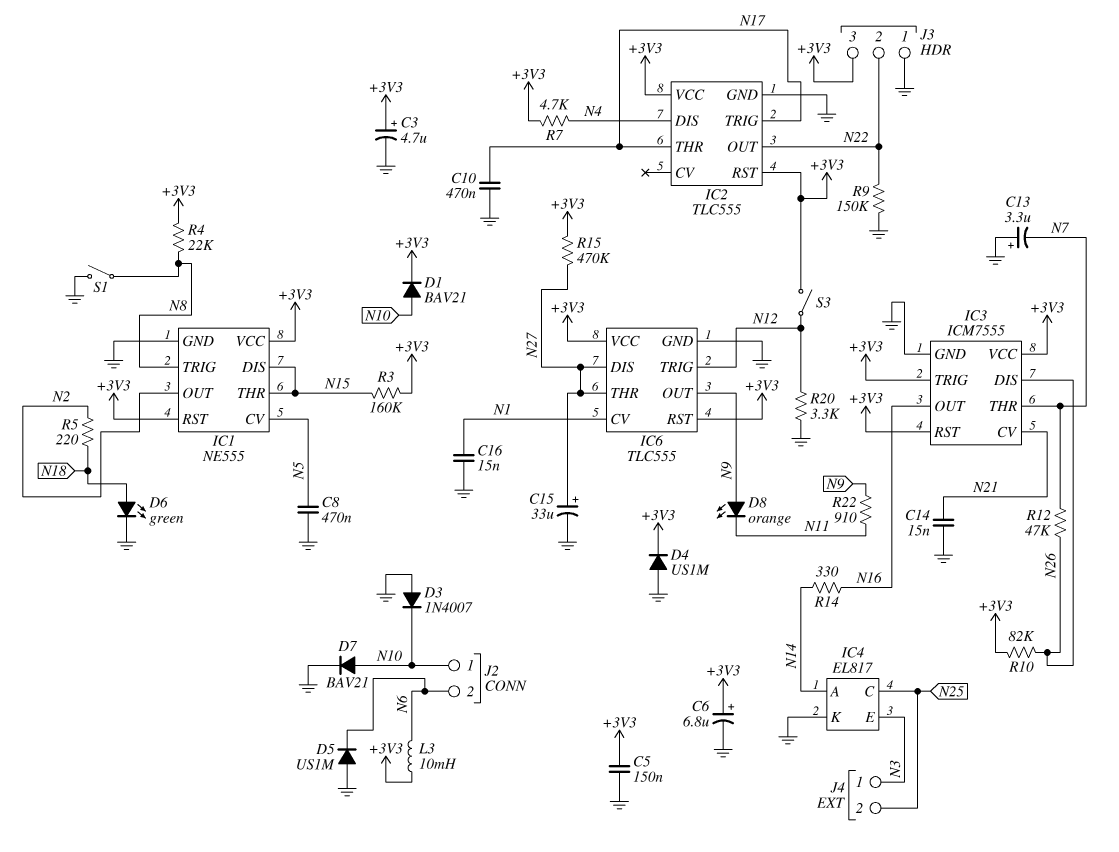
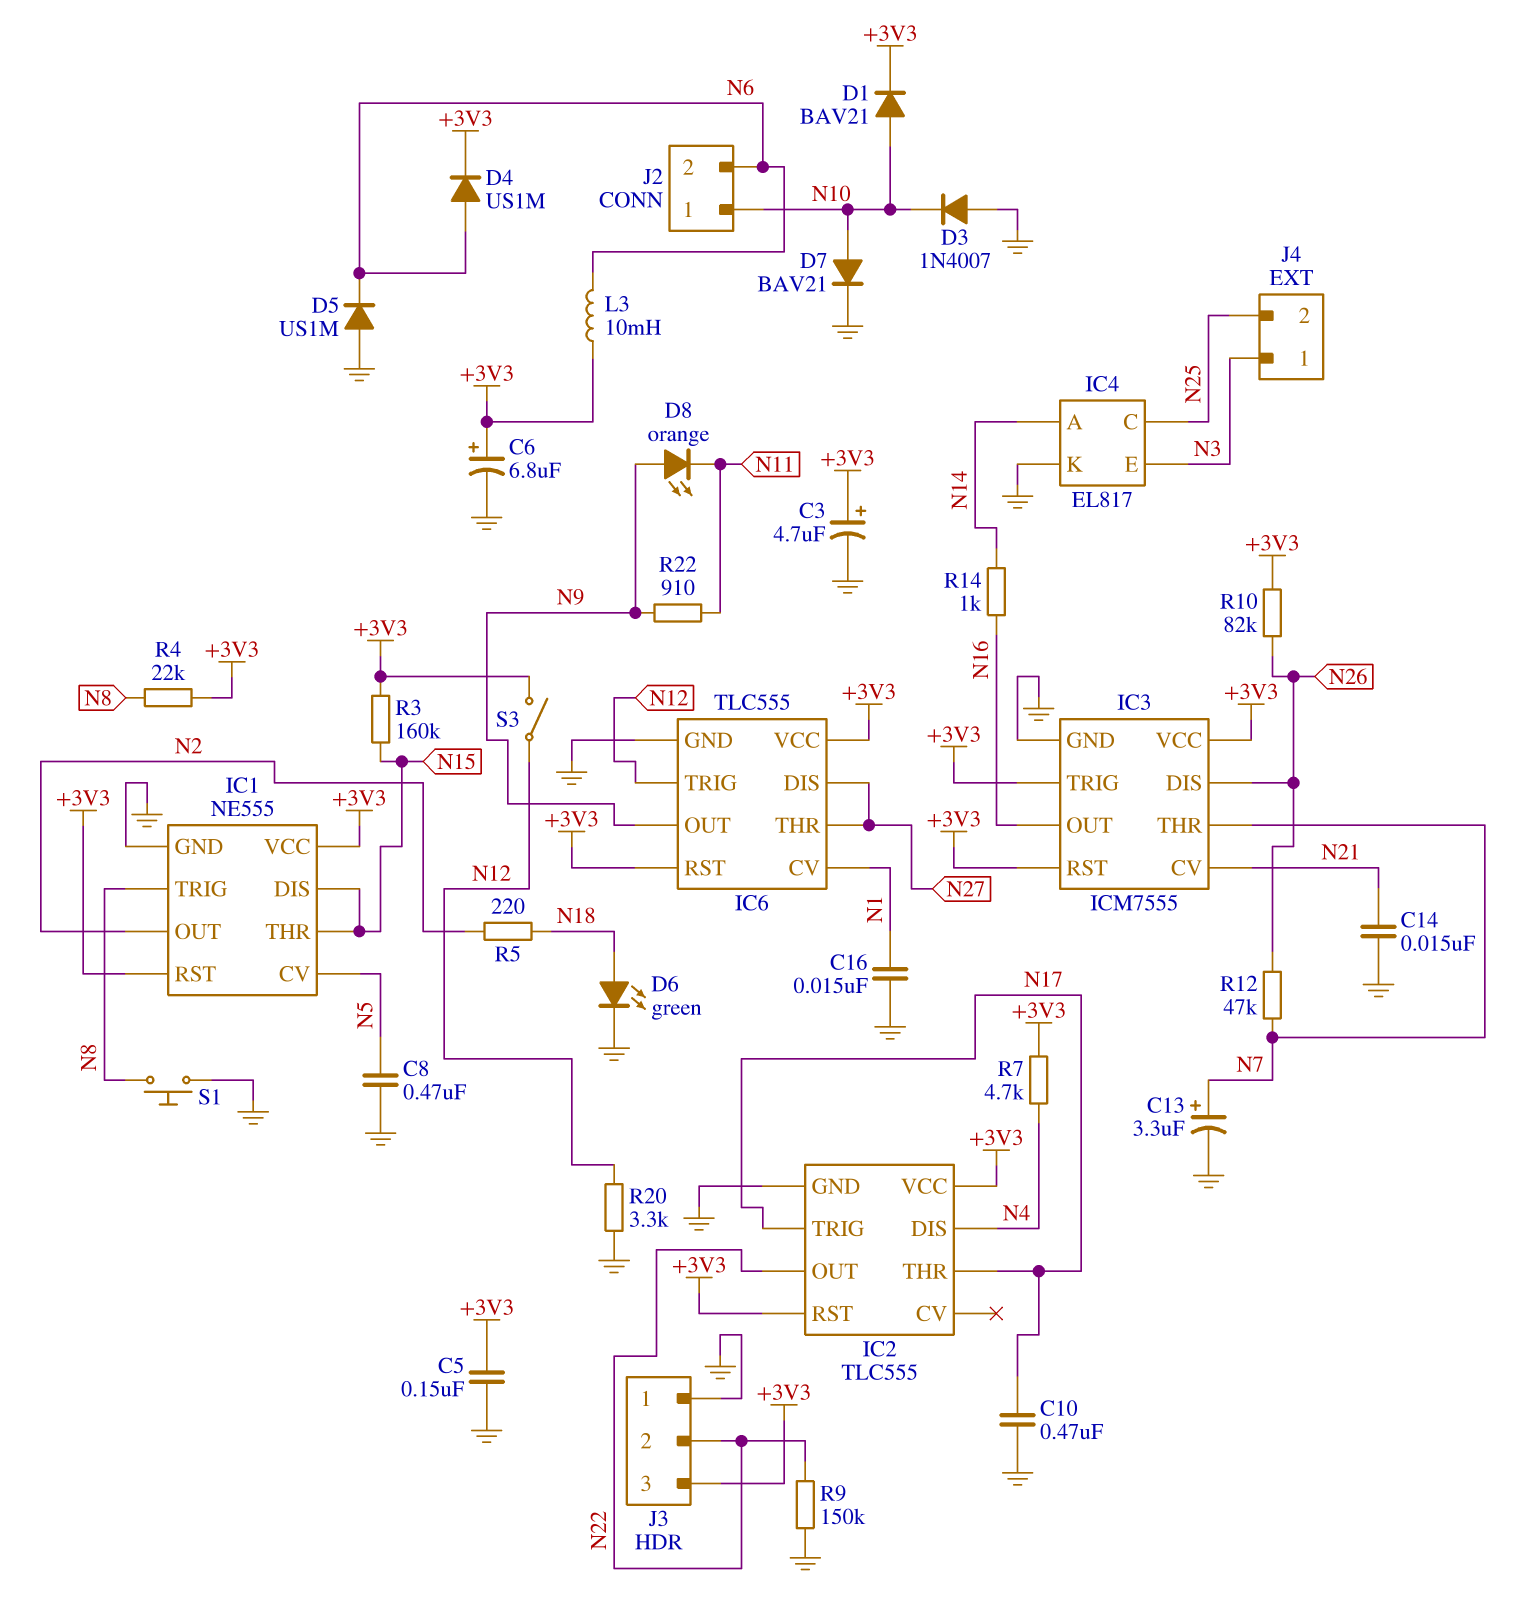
C13: 3.3uF (plus GND, minus N7) -> 3.3uF (plus N7, minus GND)
C15: 33uF (plus N27, minus GND) -> none
D4: diode US1M (A GND, K +3V3) -> diode US1M (A N6, K +3V3)
R14: 330 (N14, N16) -> 1k (N14, N16)
R15: 470k (+3V3, N27) -> none
S1: switch (GND, N8) -> button (GND, N8)

